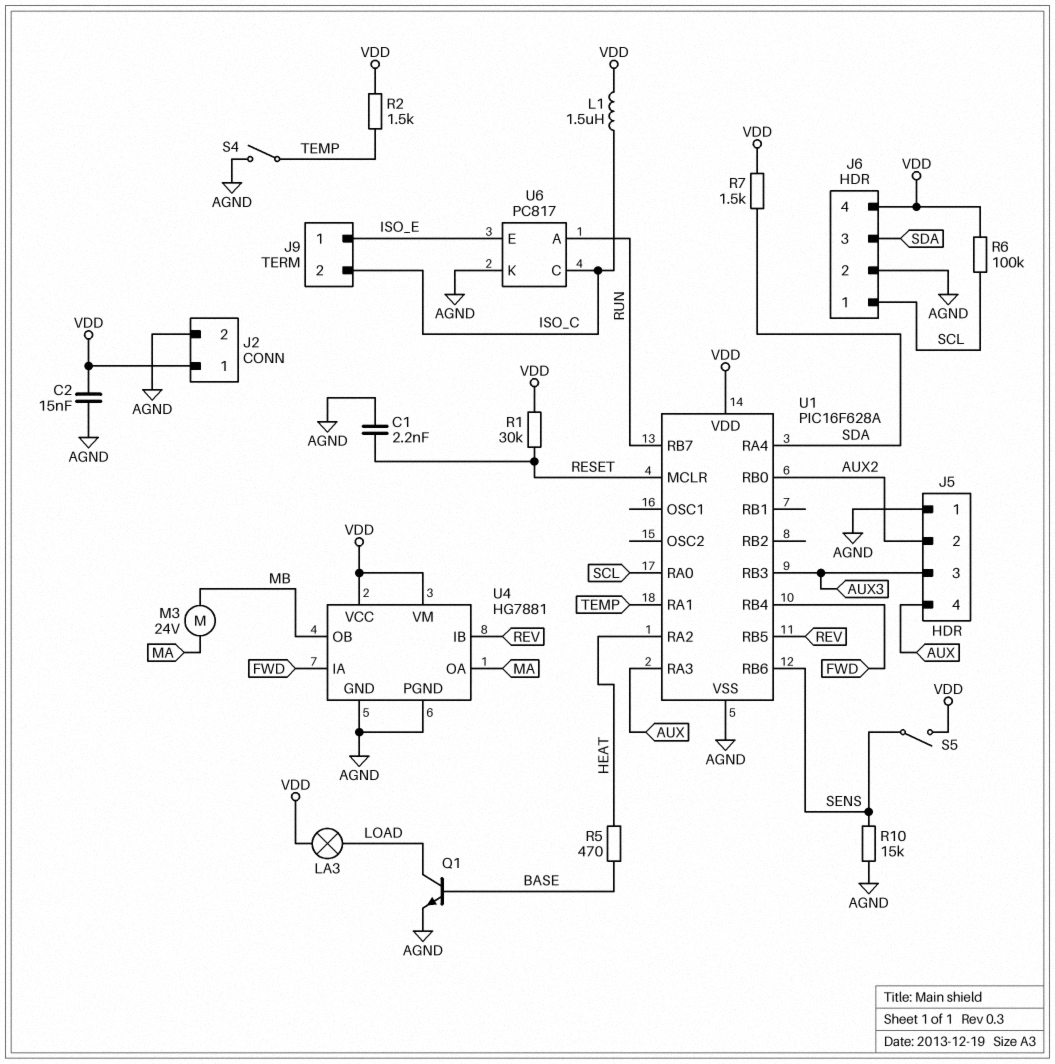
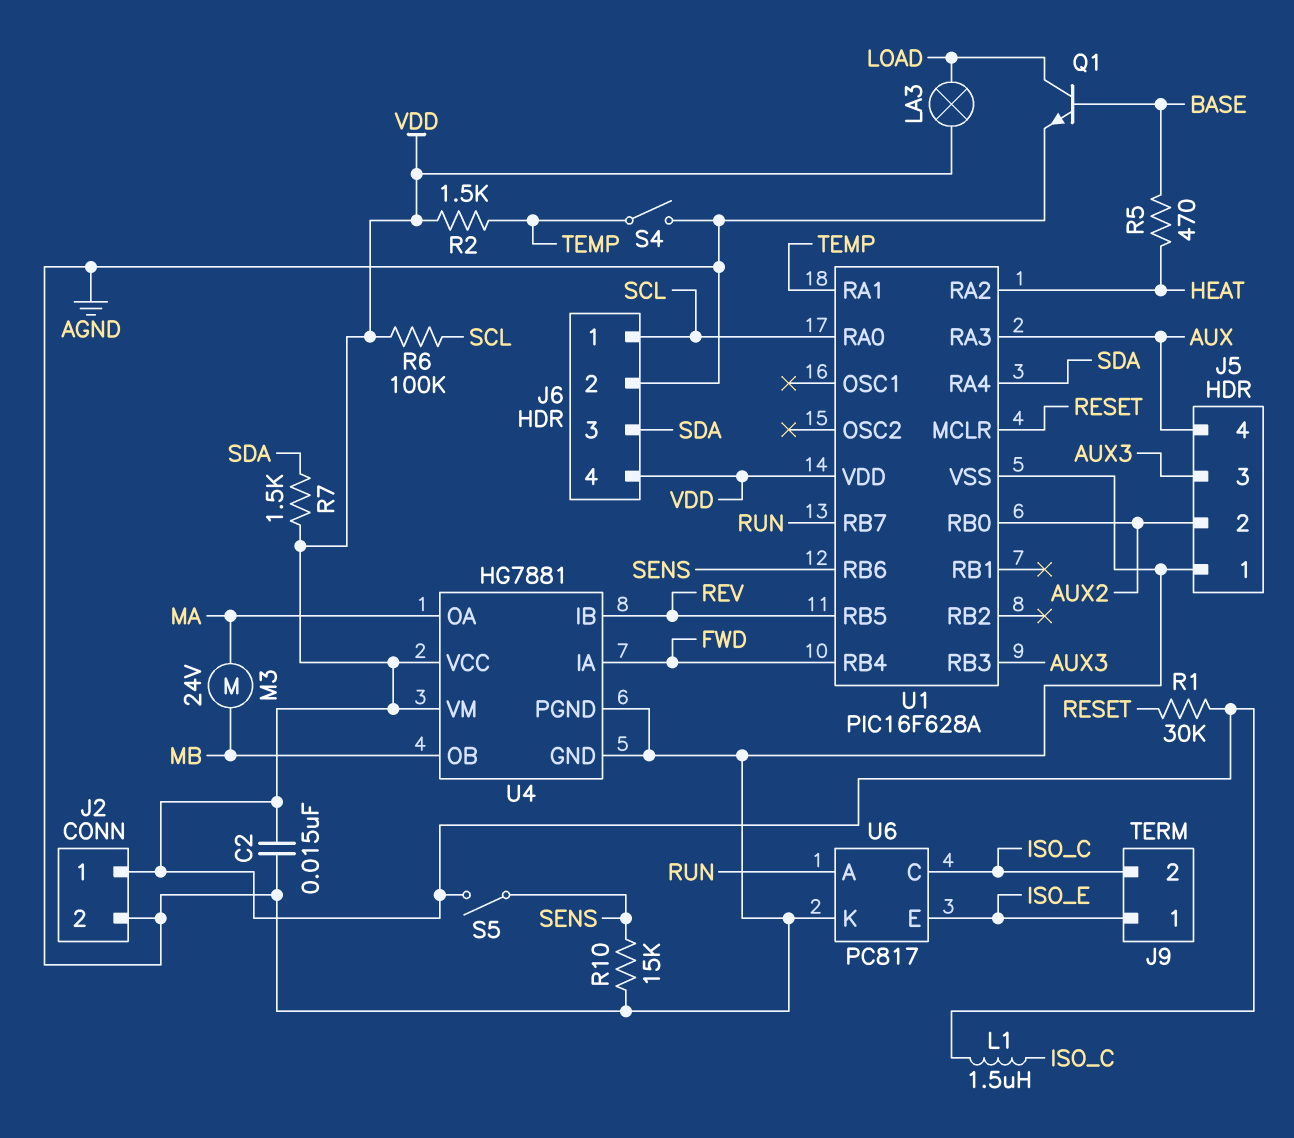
C1: 2.2nF (AGND, RESET) -> none

